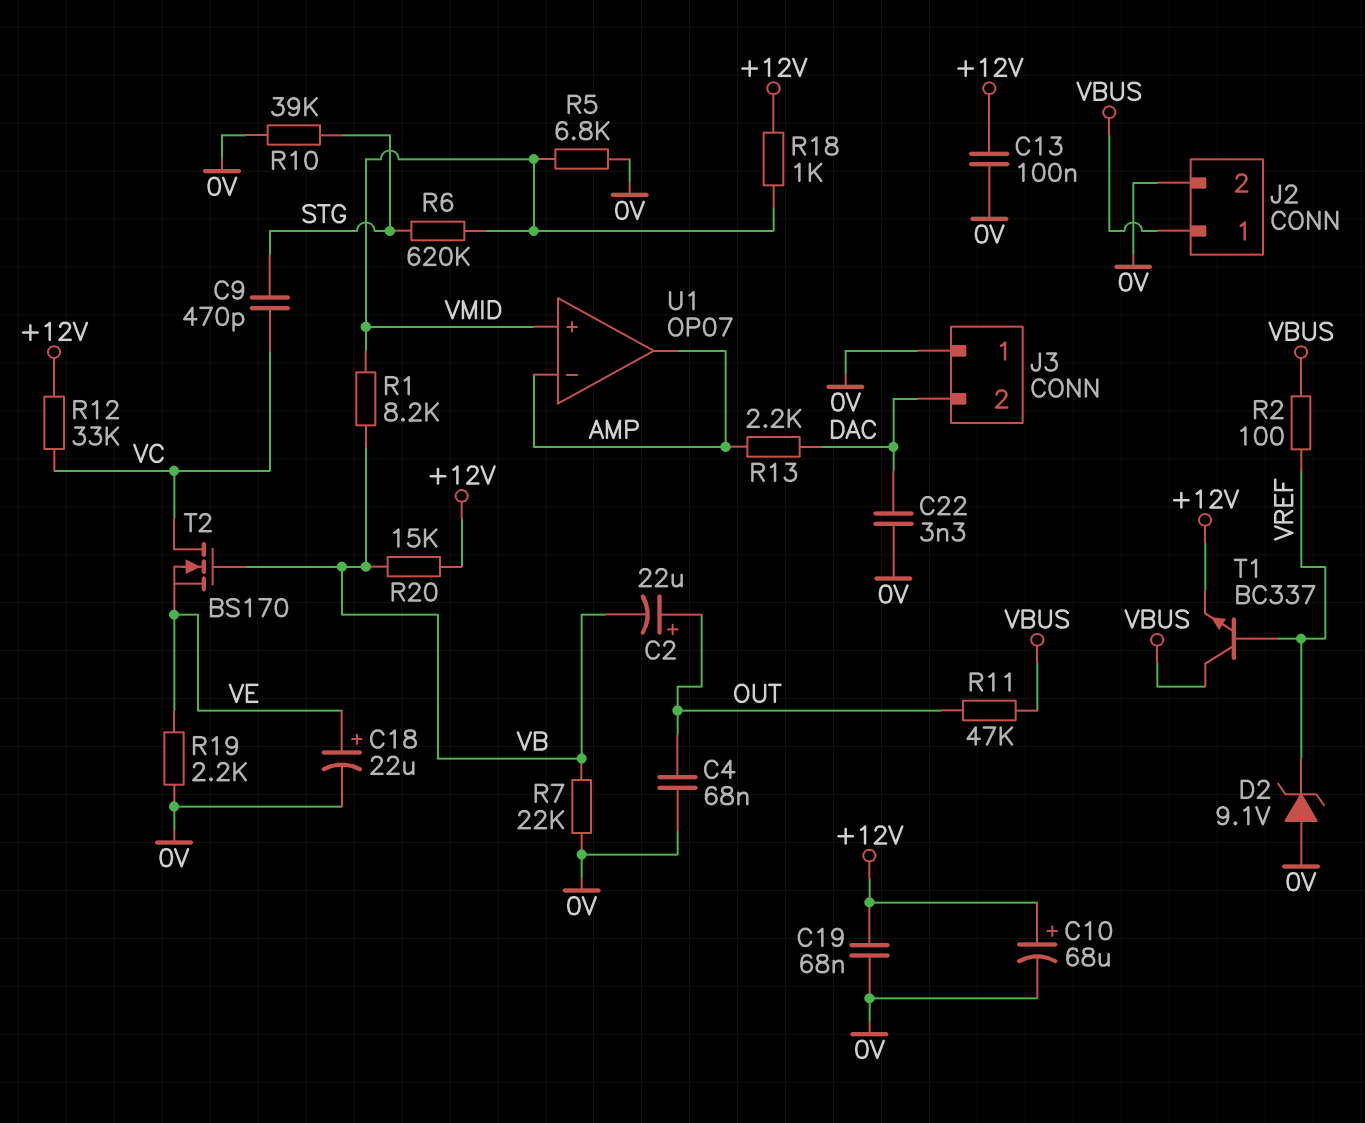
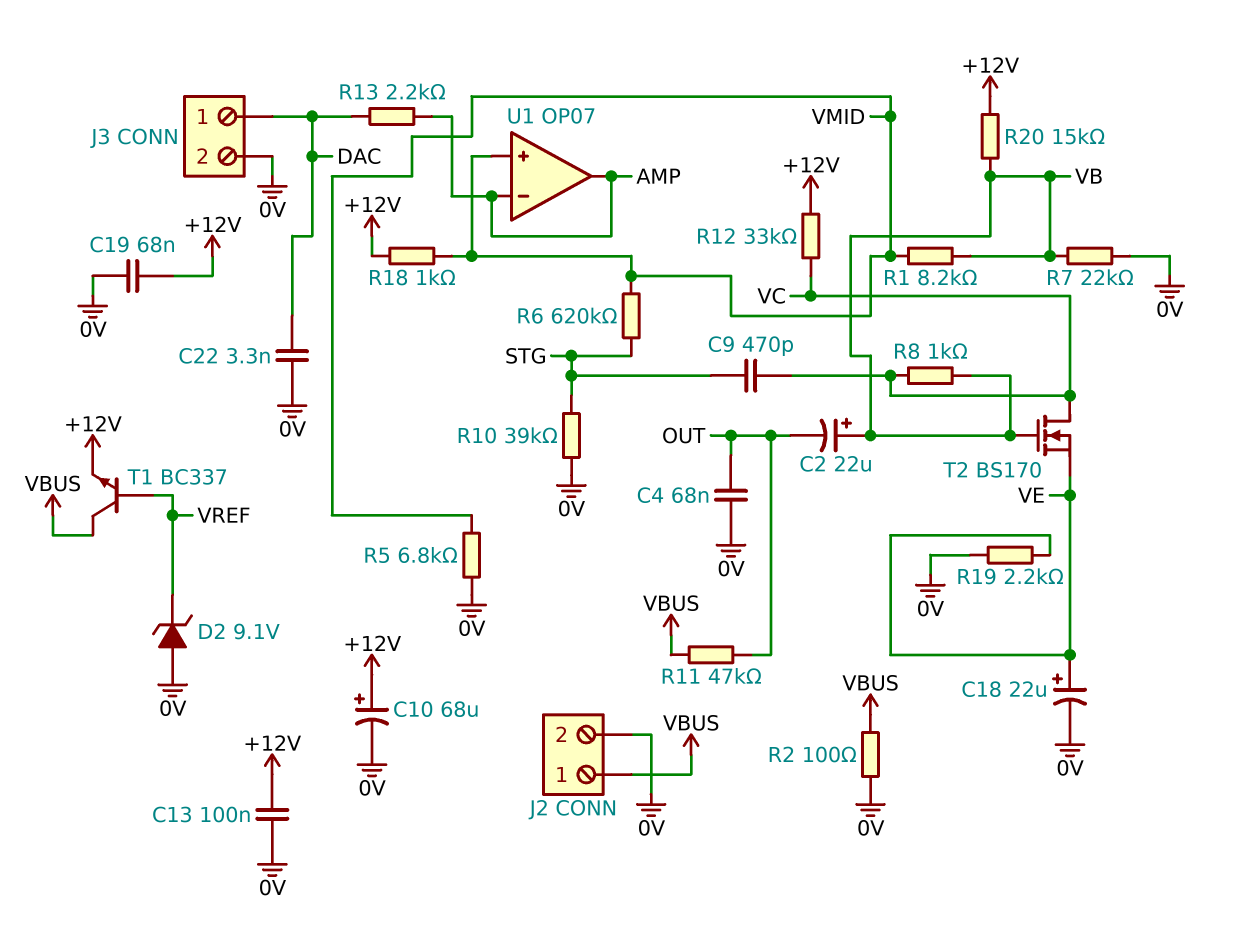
C2: 22uF (plus OUT, minus VB) -> 22uF (plus VB, minus OUT)
J3 pin 1: 0V -> DAC
J3 pin 2: DAC -> 0V
R2: 100 (VBUS, VREF) -> 100 (0V, VBUS)
R8: none -> 1k (VB, VC)

